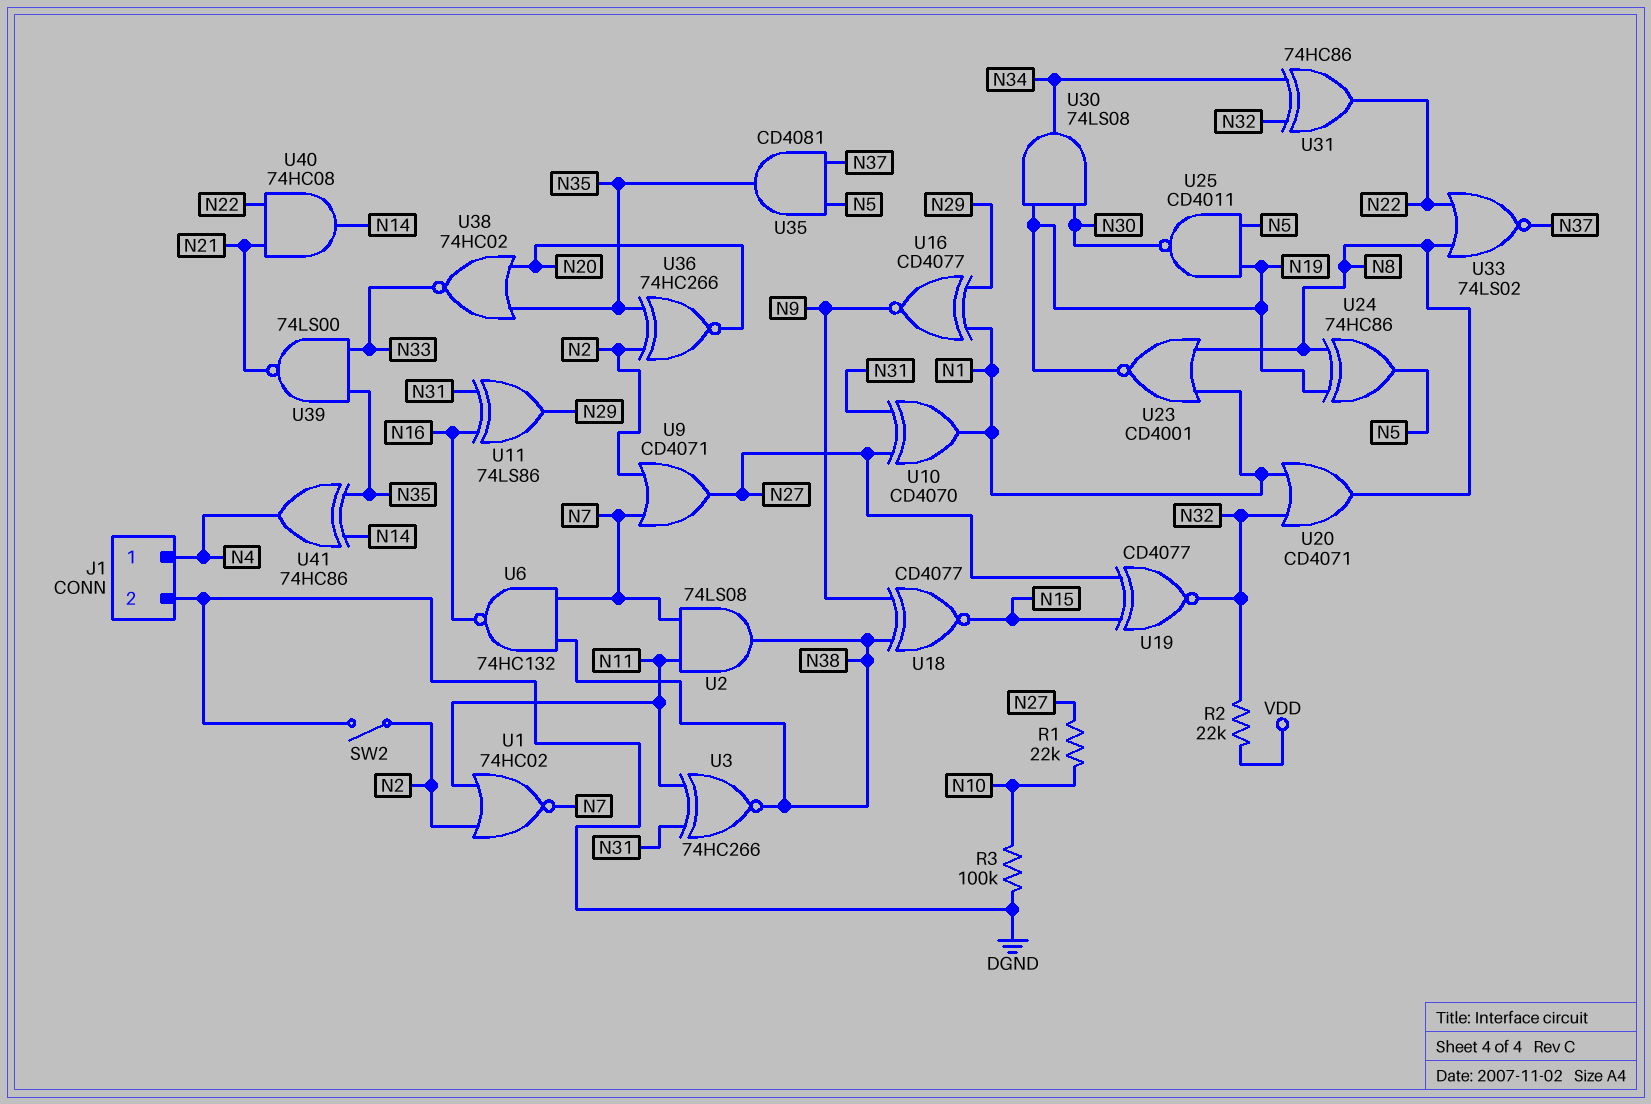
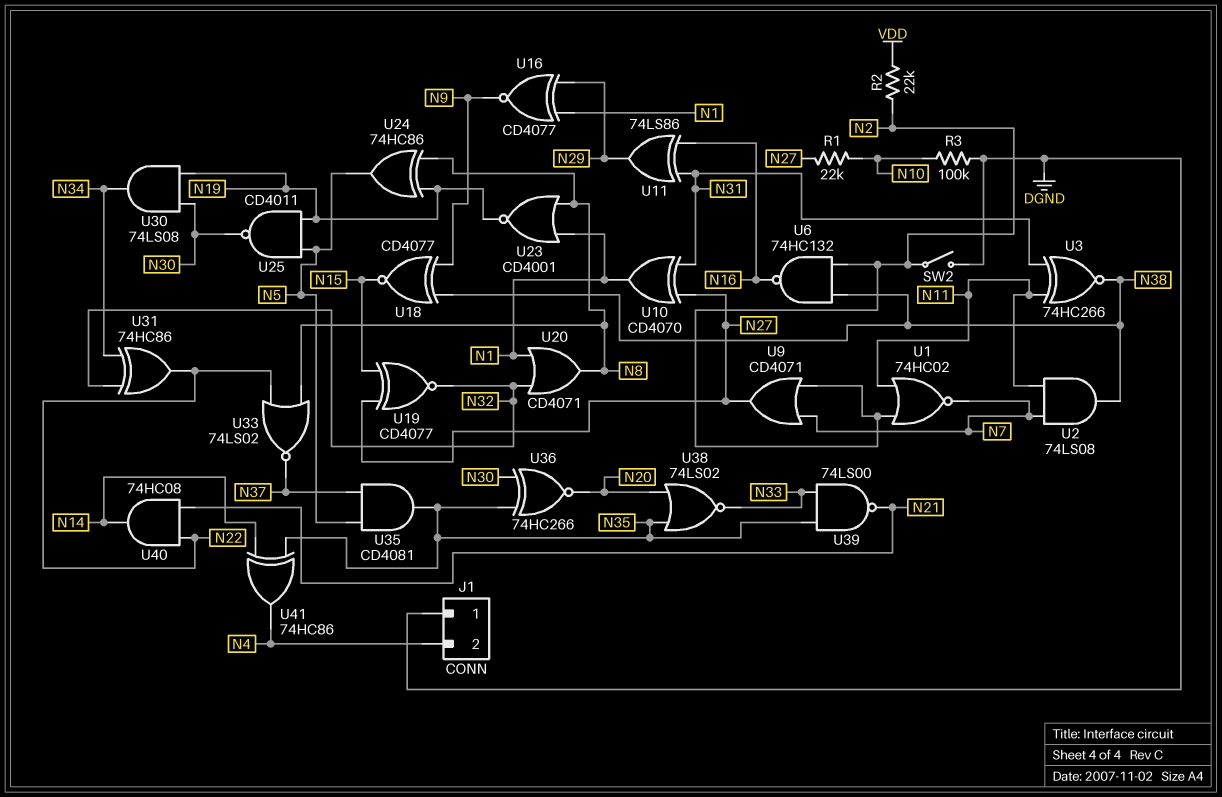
J1 pin 1: N4 -> DGND
J1 pin 2: DGND -> N4
R2: 22k (N32, VDD) -> 22k (N2, VDD)
U6: NAND 74HC132 (in N7, in N38, out N16) -> NAND 74HC132 (in N2, in N38, out N16)
U36: XNOR 74HC266 (in N2, in N35, out N20) -> XNOR 74HC266 (in N30, in N35, out N20)
U38: NOR 74HC02 (in N20, in N35, out N33) -> NOR 74LS02 (in N20, in N35, out N33)

